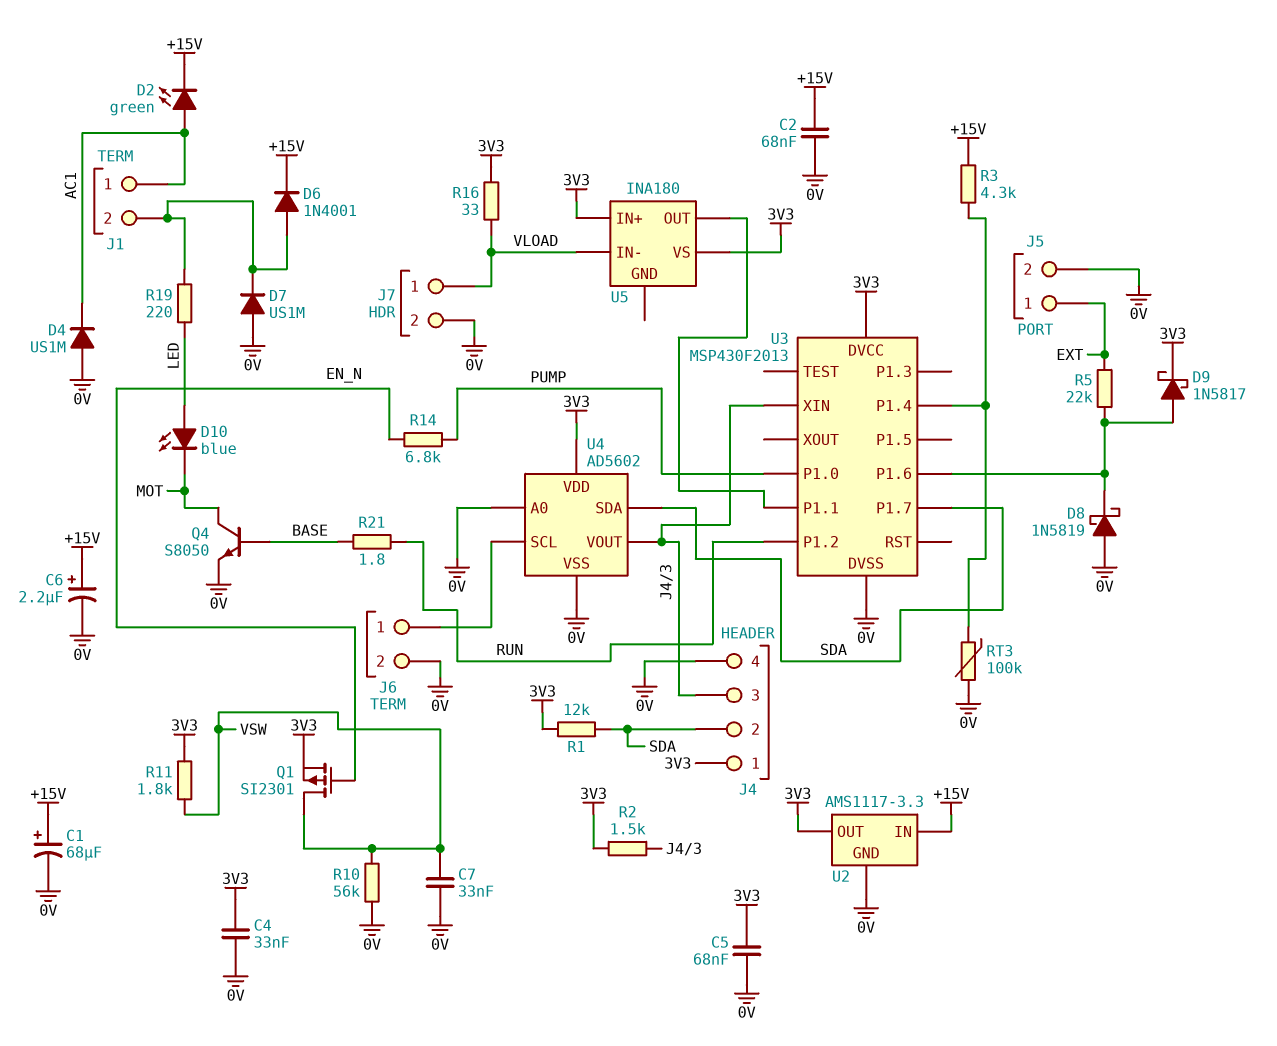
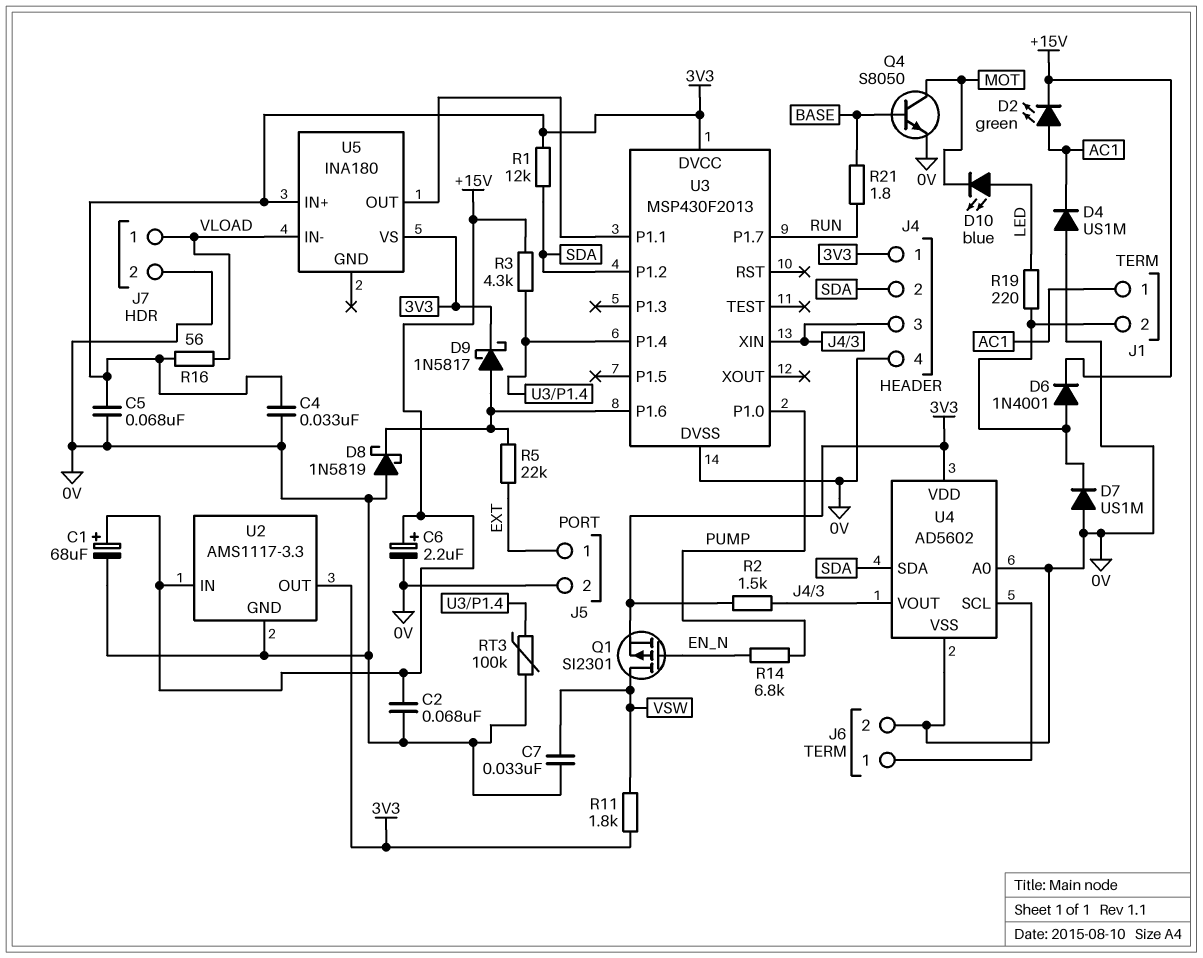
R10: 56k (0V, VSW) -> none
R16: 33 (3V3, VLOAD) -> 56 (3V3, VLOAD)
U3 pin P1.2: RUN -> SDA
U3 pin P1.7: SDA -> RUN

